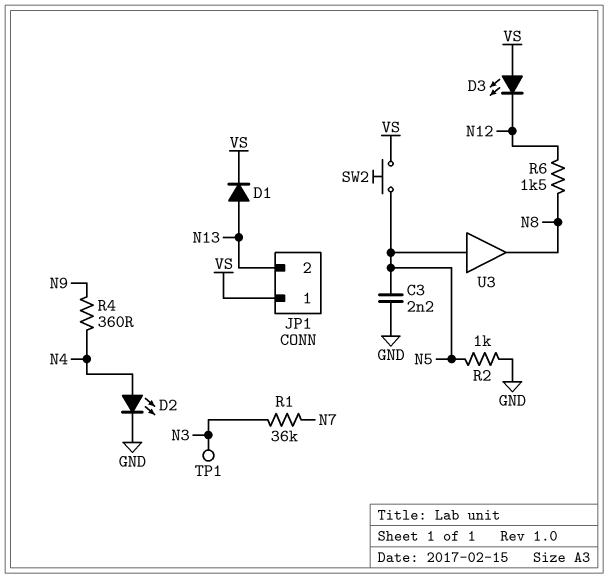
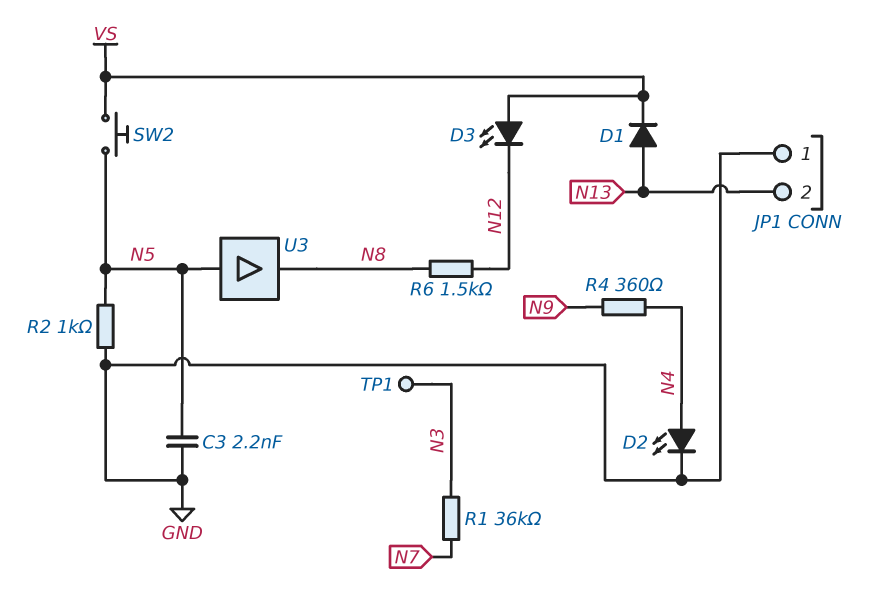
JP1 pin 1: VS -> GND

